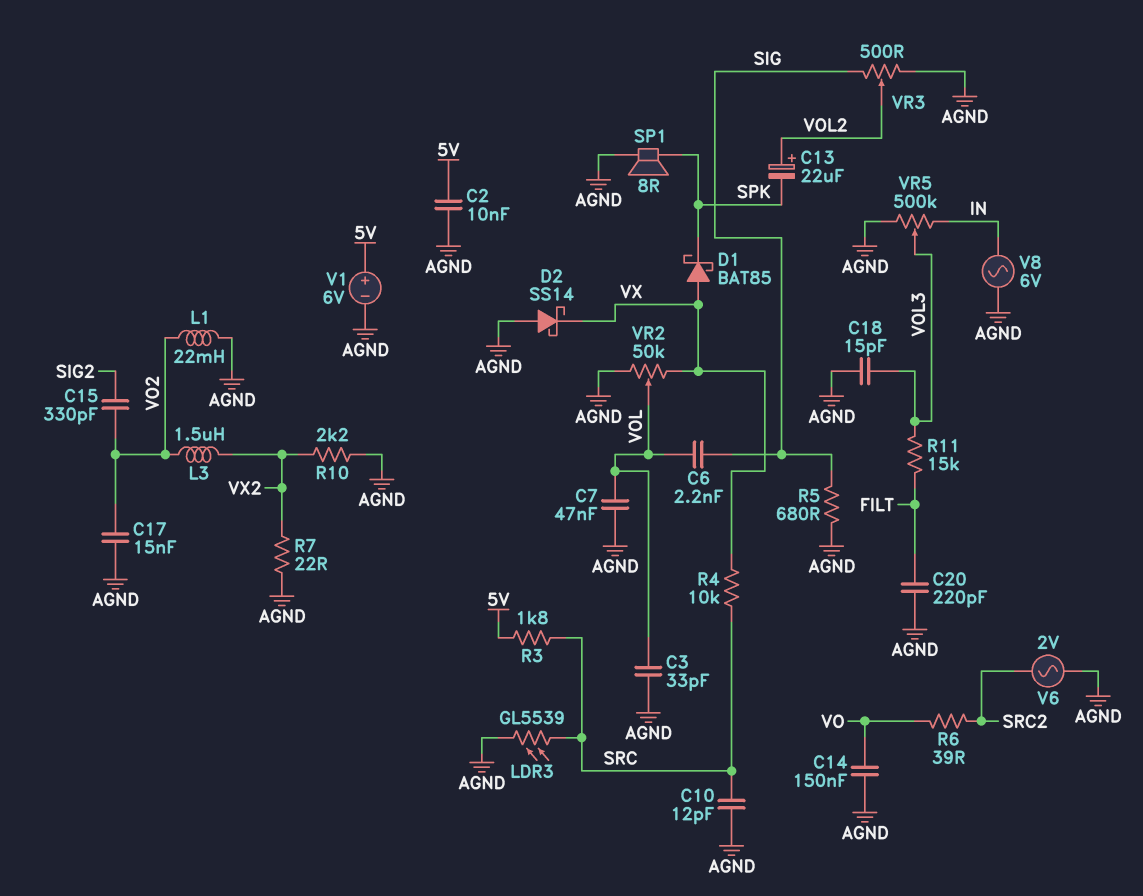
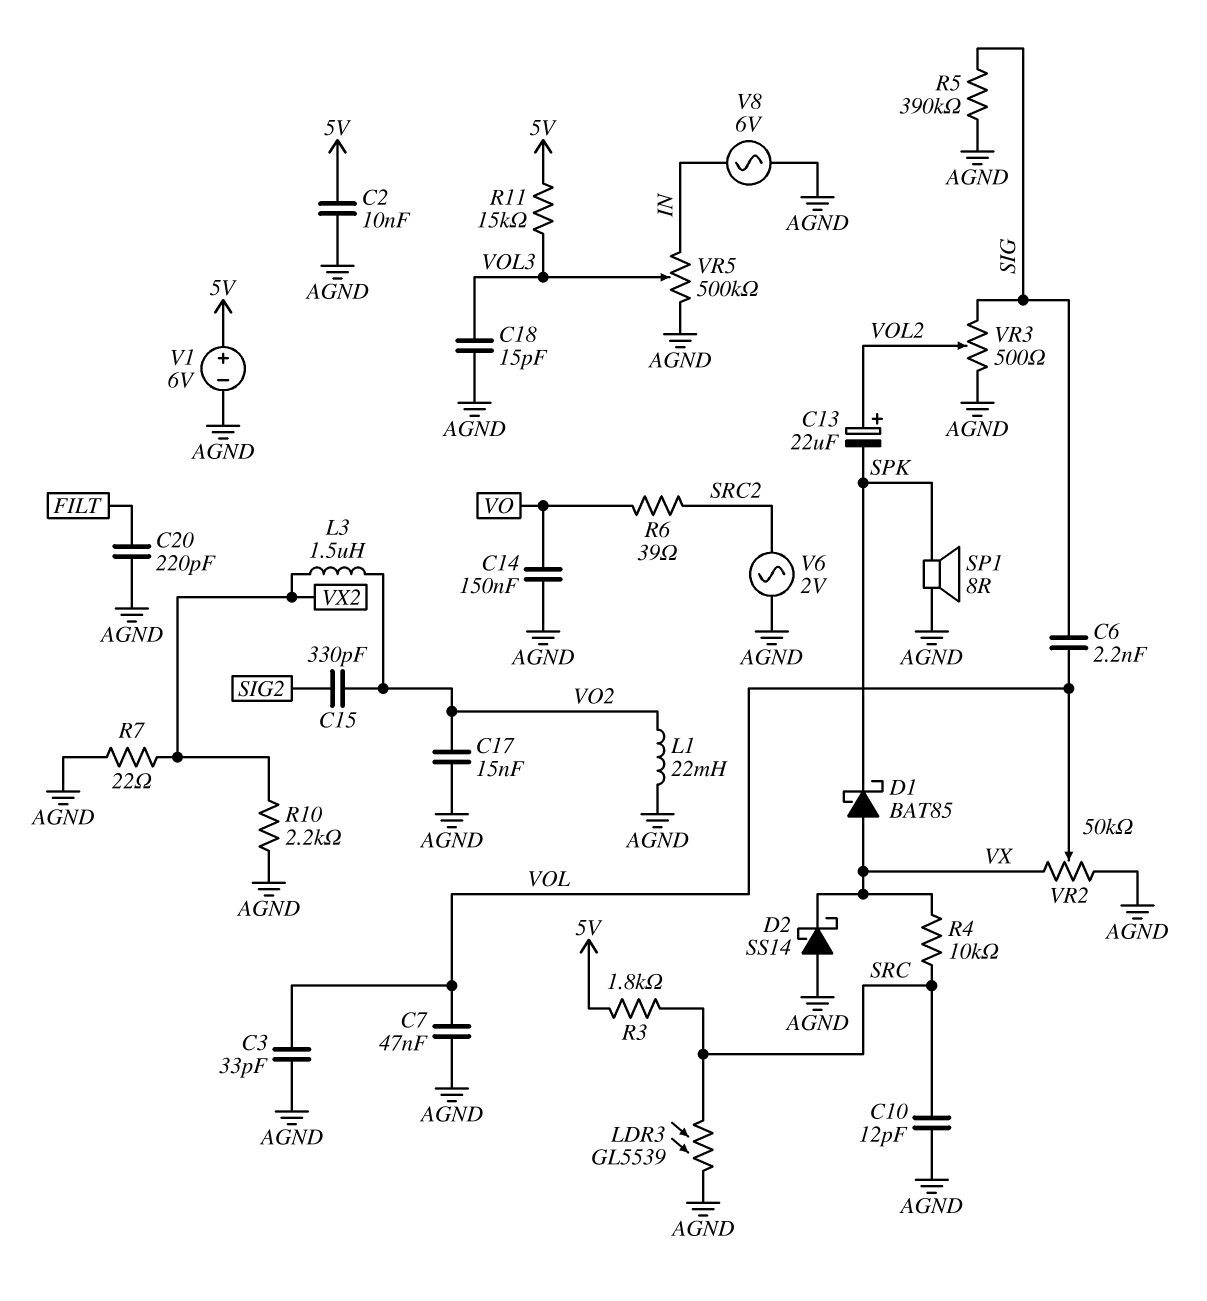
R5: 680 (AGND, SIG) -> 390k (AGND, SIG)
R11: 15k (FILT, VOL3) -> 15k (5V, VOL3)

